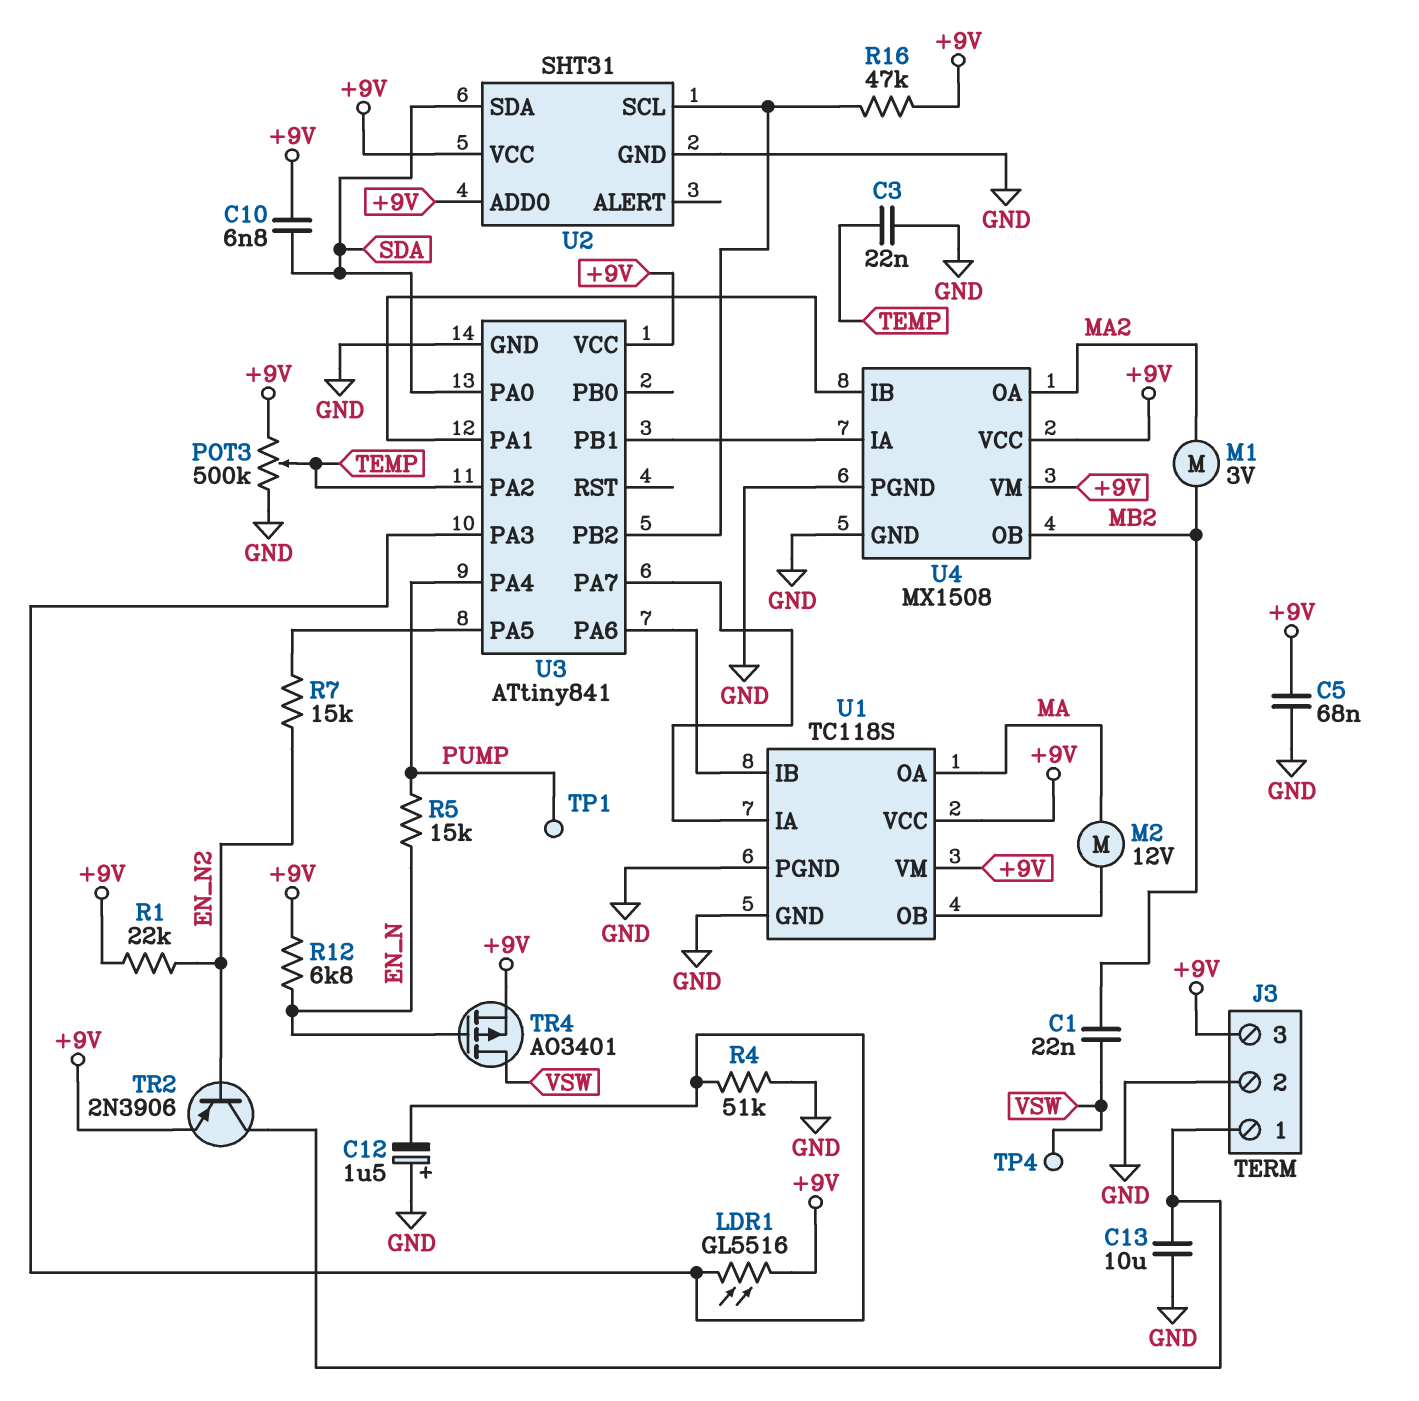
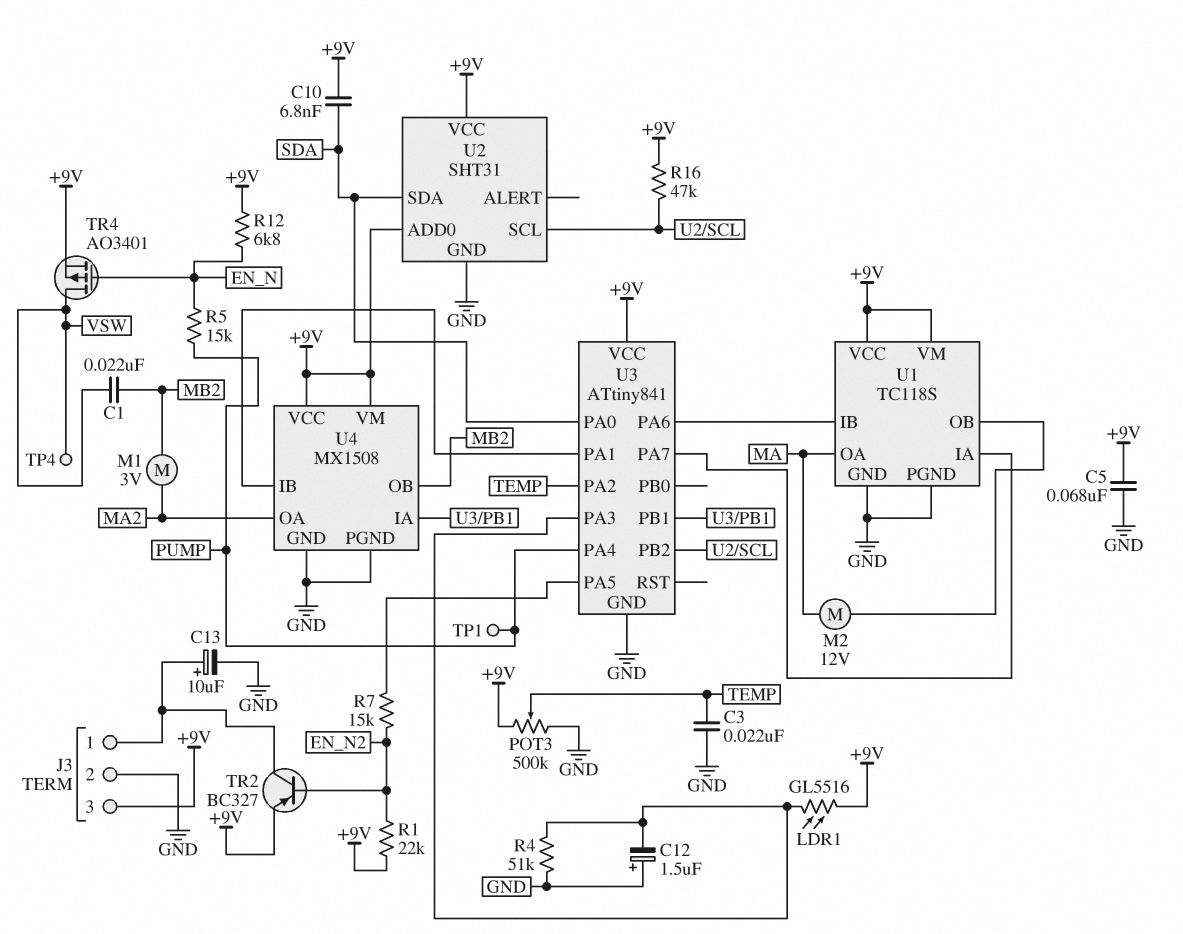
C13: 10uF (GND, J3/1) -> 10uF (plus J3/1, minus GND)
TR2: PNP 2N3906 (B EN_N2, C J3/1, E +9V) -> PNP BC327 (B EN_N2, C J3/1, E +9V)

